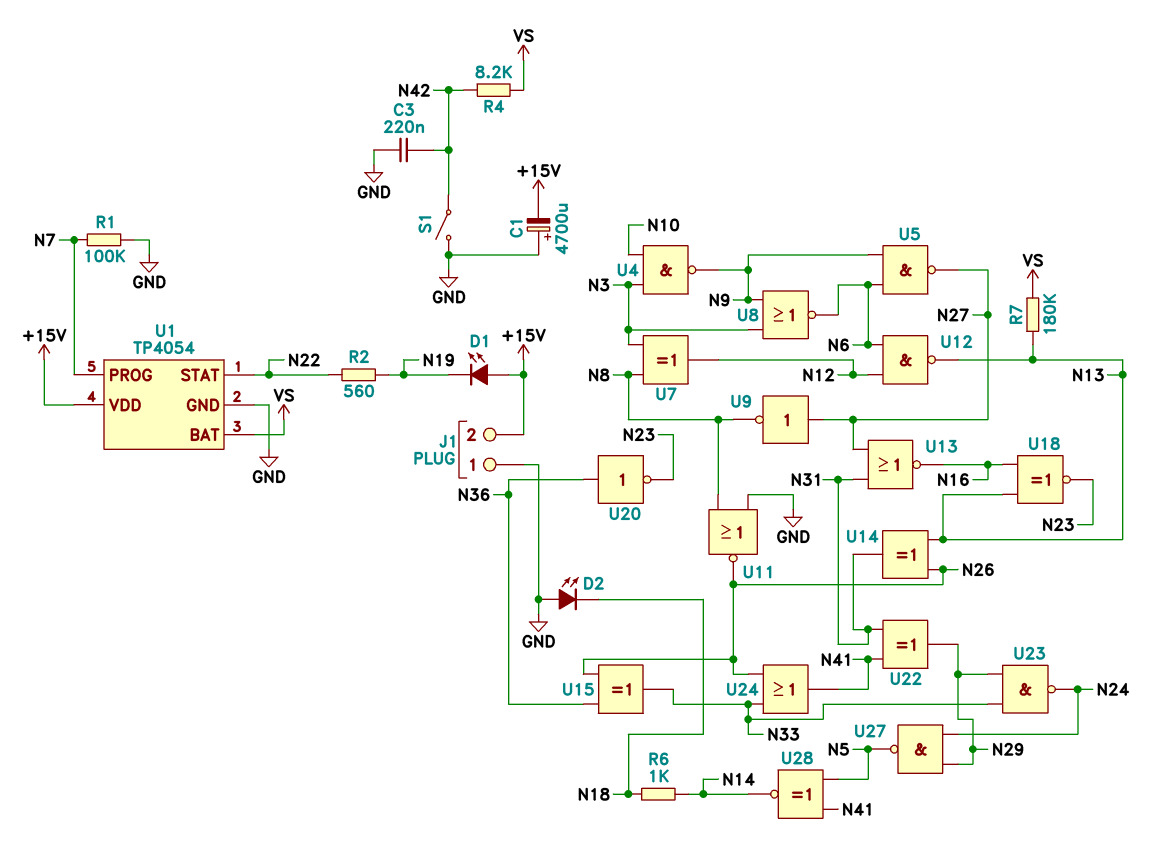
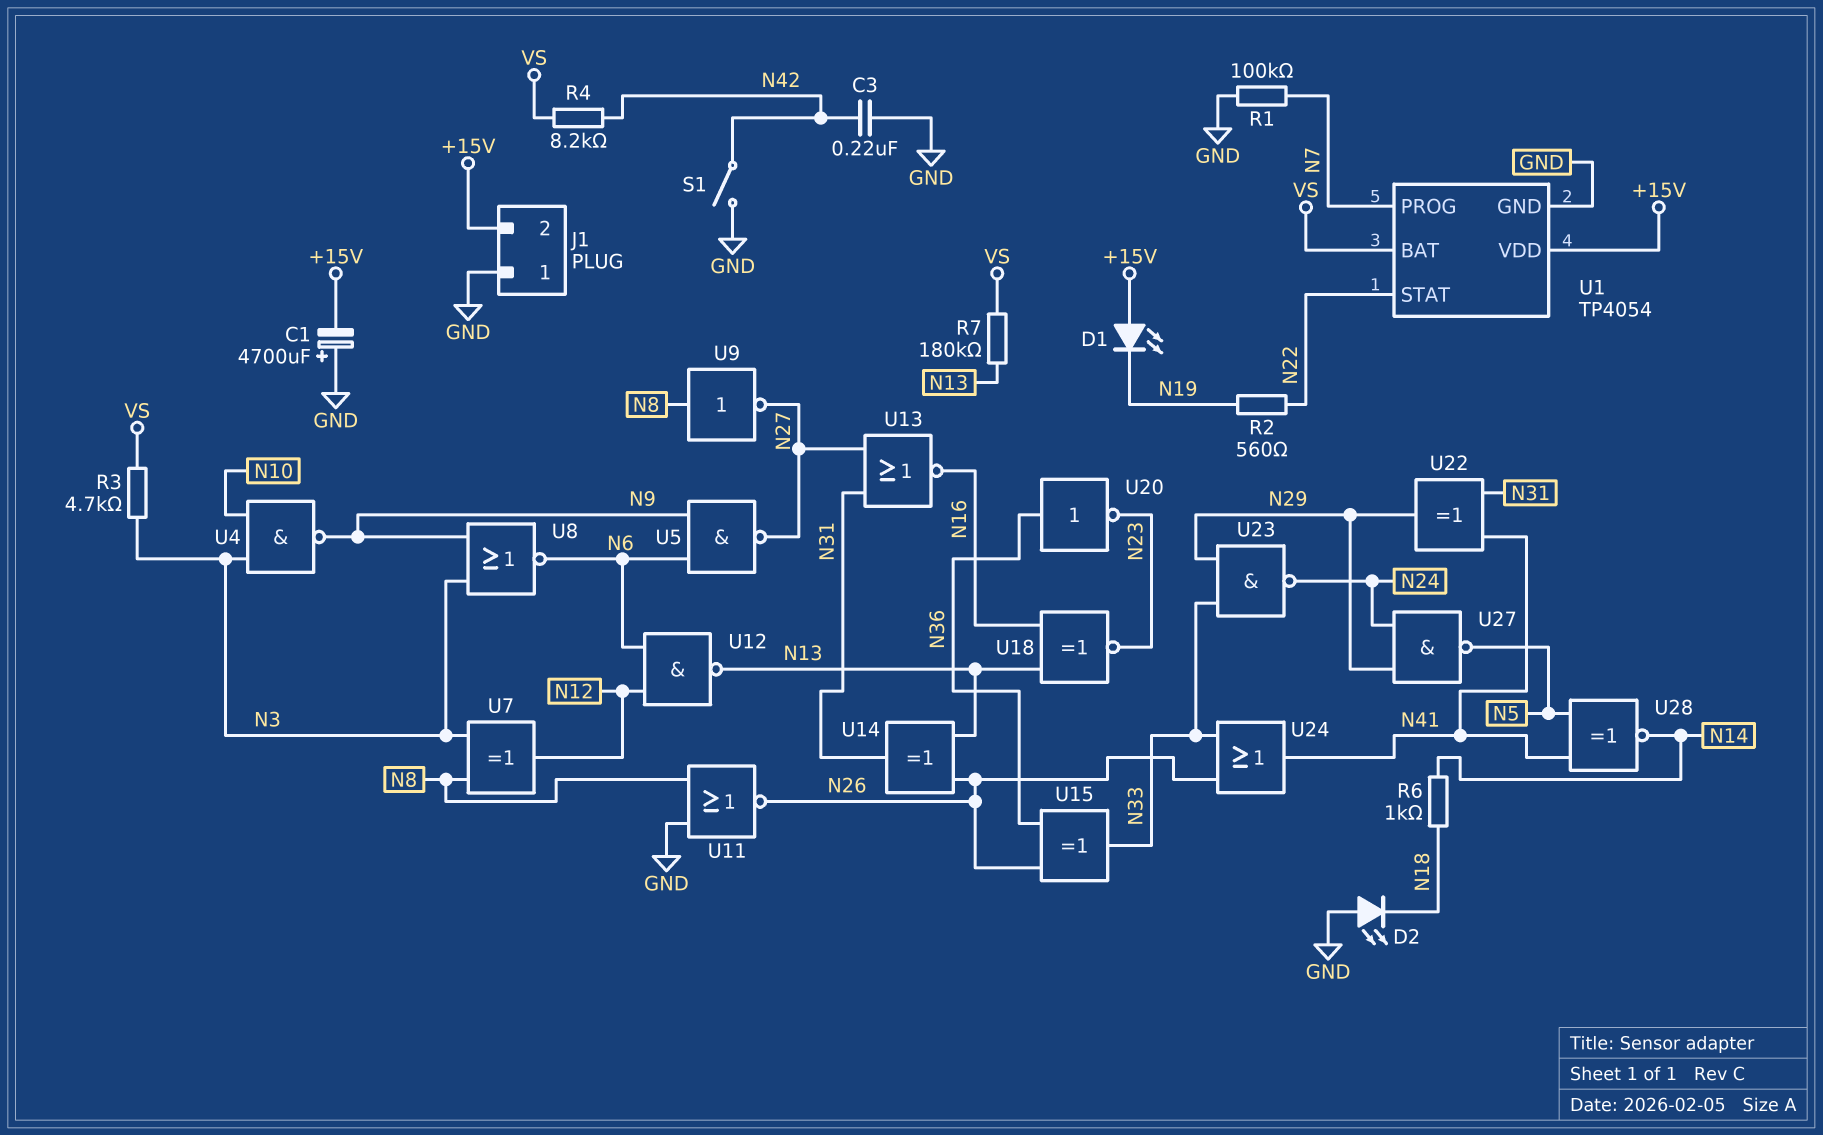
R3: none -> 4.7k (N3, VS)
U9: NOT (in N27, out N8) -> NOT (in N8, out N27)

